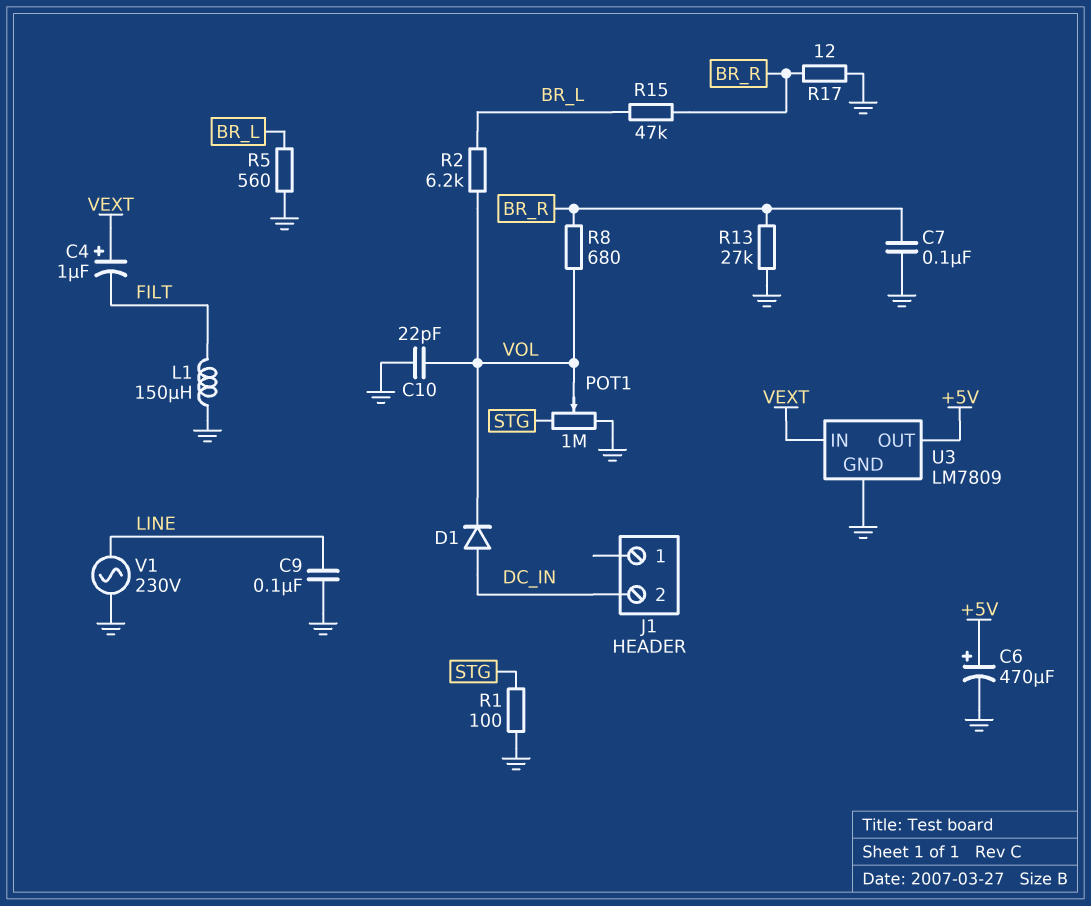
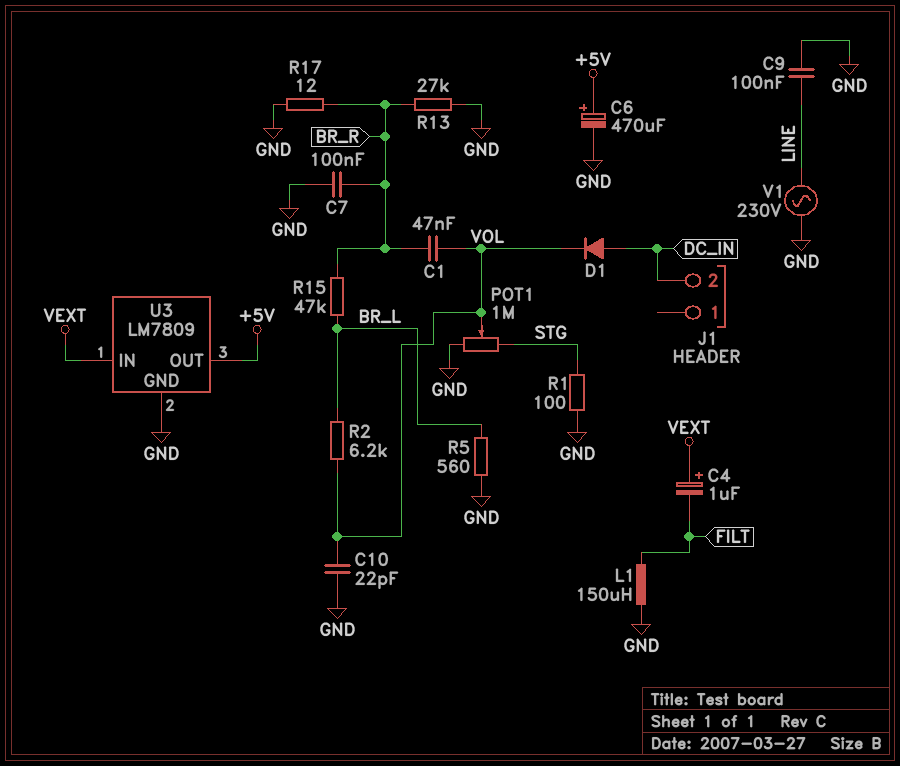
C1: none -> 47nF (BR_R, VOL)
R8: 680 (BR_R, VOL) -> none

